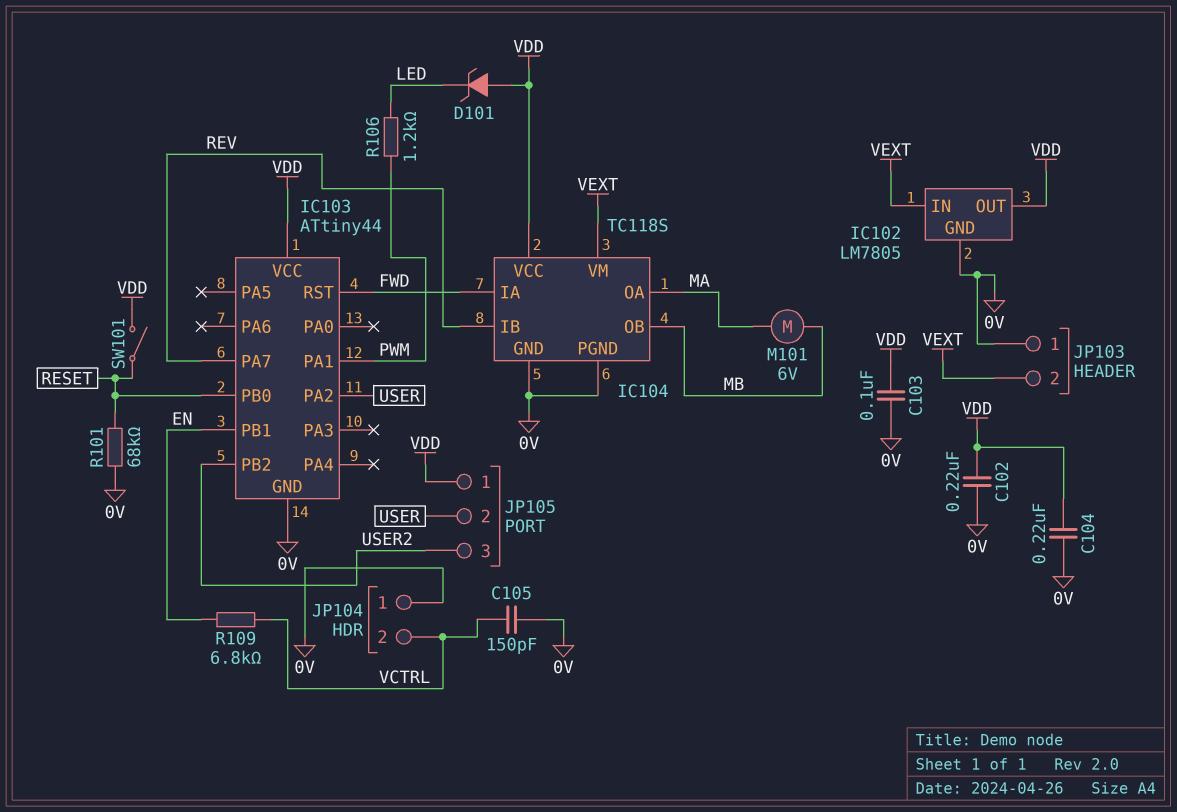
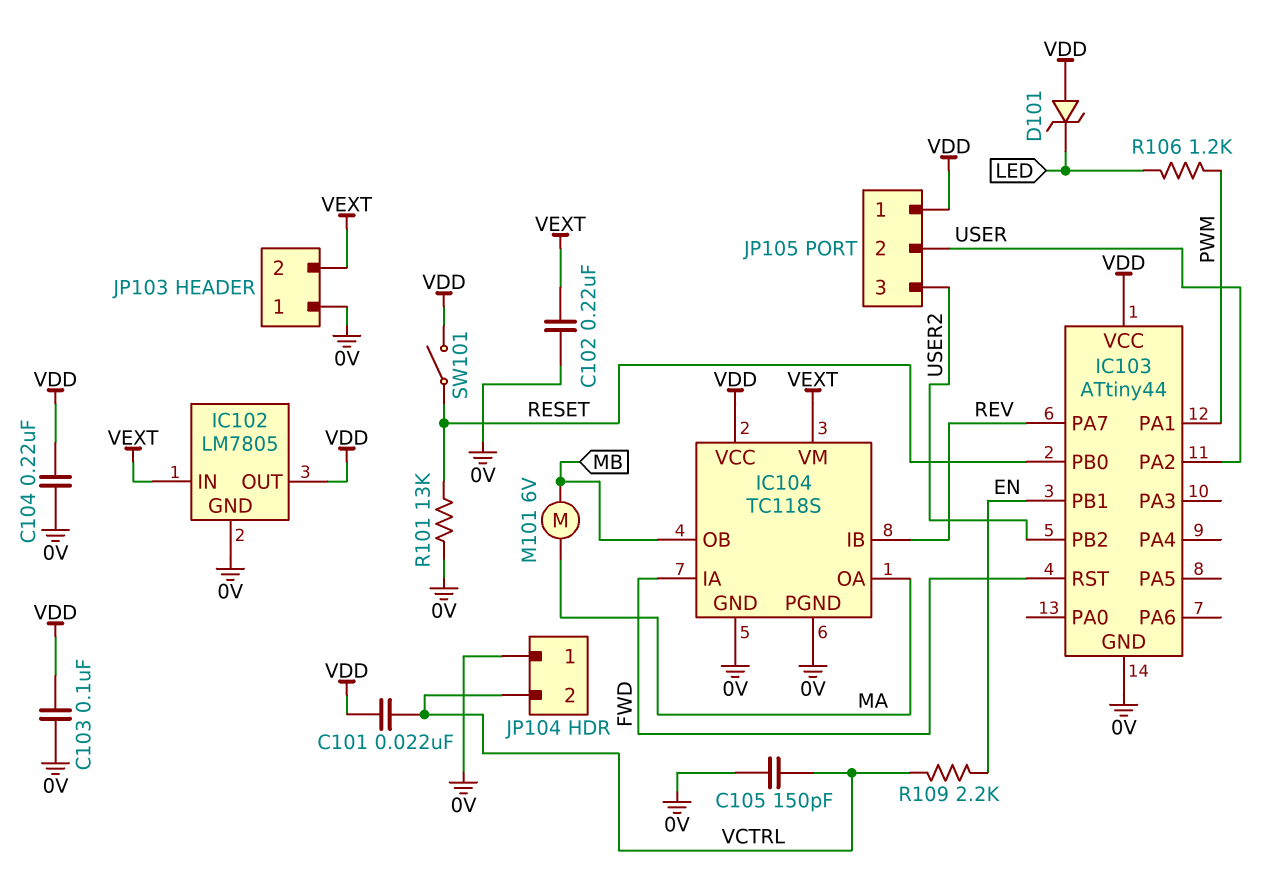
C101: none -> 22nF (VCTRL, VDD)
C102: 220nF (0V, VDD) -> 220nF (0V, VEXT)
R101: 68k (0V, RESET) -> 13k (0V, RESET)
R109: 6.8k (EN, VCTRL) -> 2.2k (EN, VCTRL)

